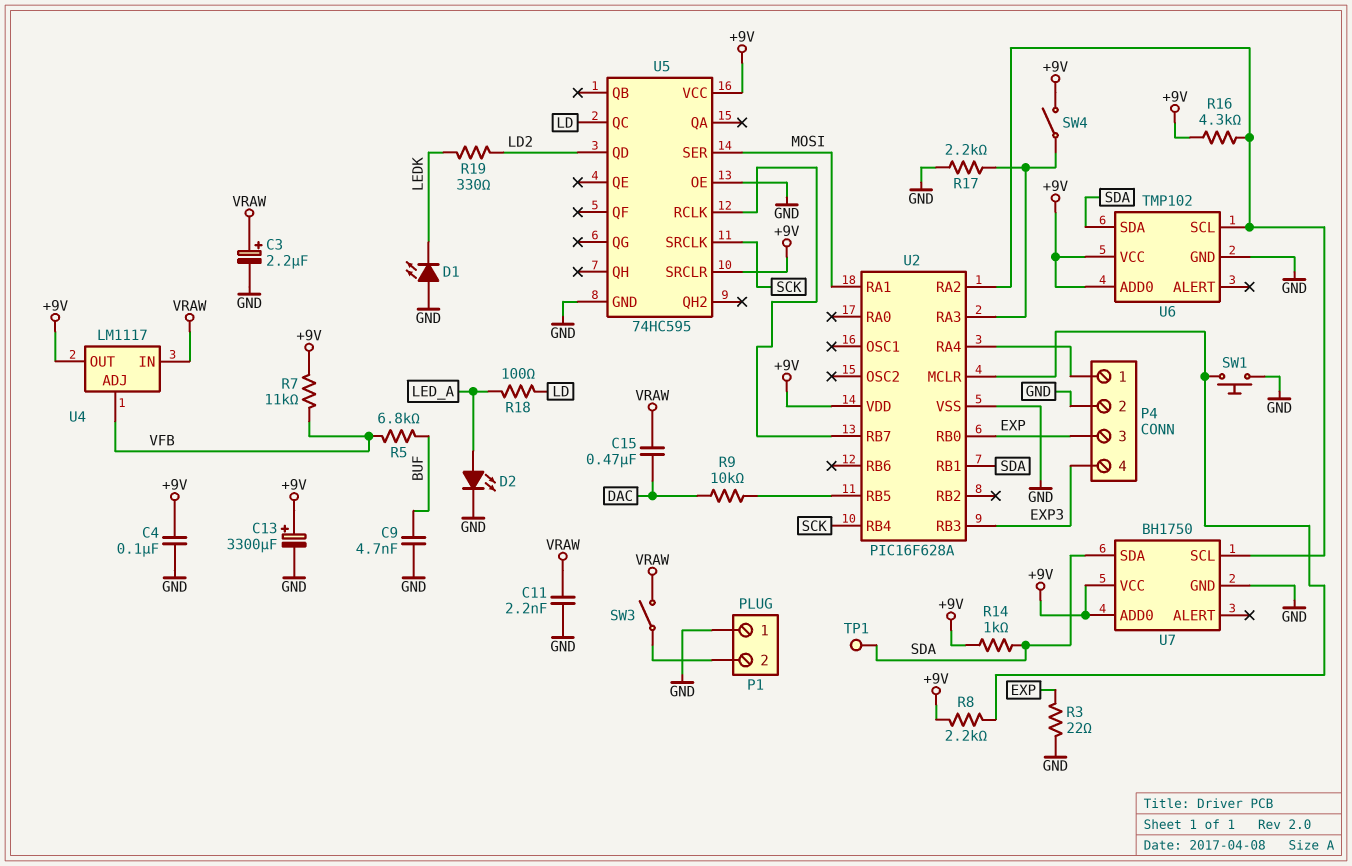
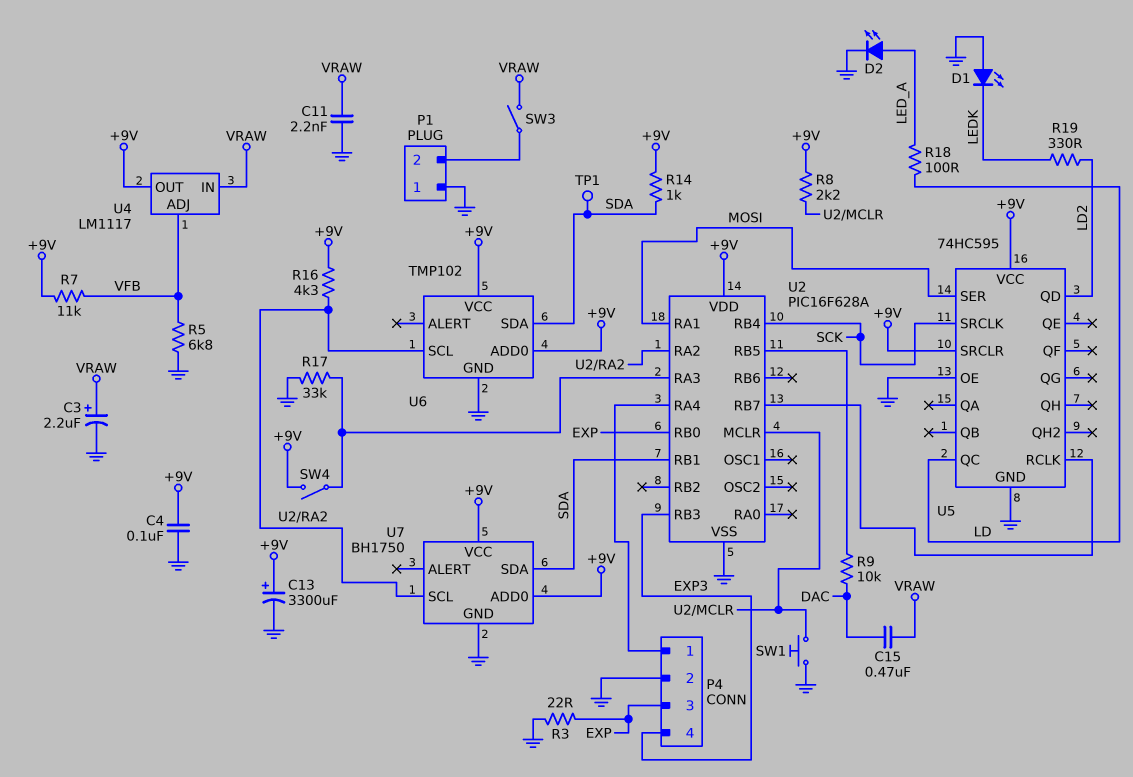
C9: 4.7nF (BUF, GND) -> none
R5: 6.8k (BUF, VFB) -> 6.8k (GND, VFB)
R17: 2.2k (GND, U2/RA3) -> 33k (GND, U2/RA3)

